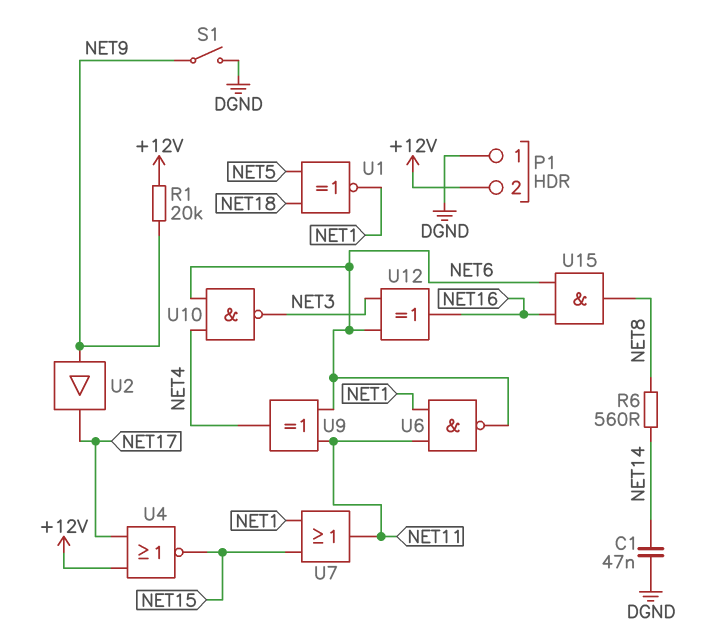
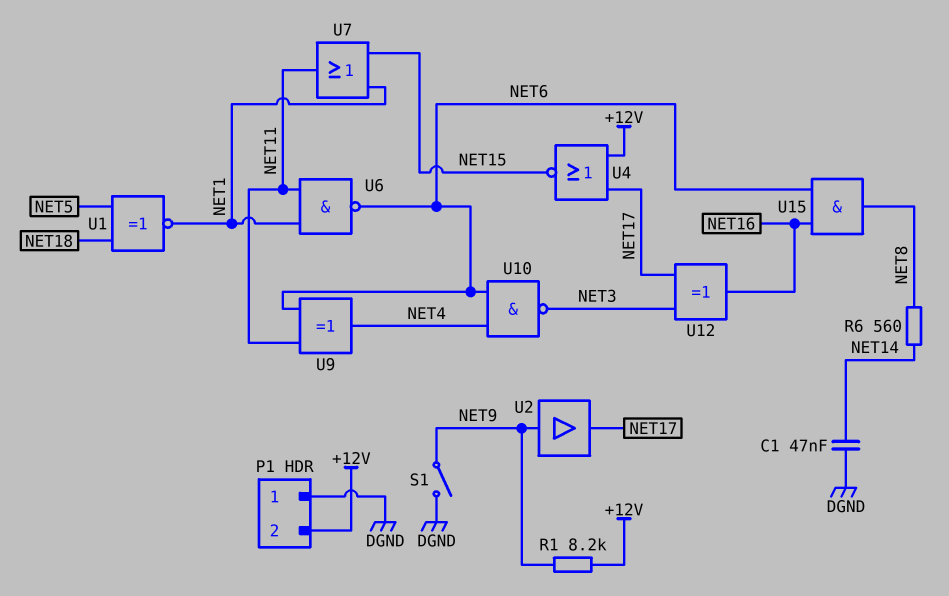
R1: 20k (+12V, NET9) -> 8.2k (+12V, NET9)
U12: XOR (in NET3, in NET6, out NET16) -> XOR (in NET3, in NET17, out NET16)

